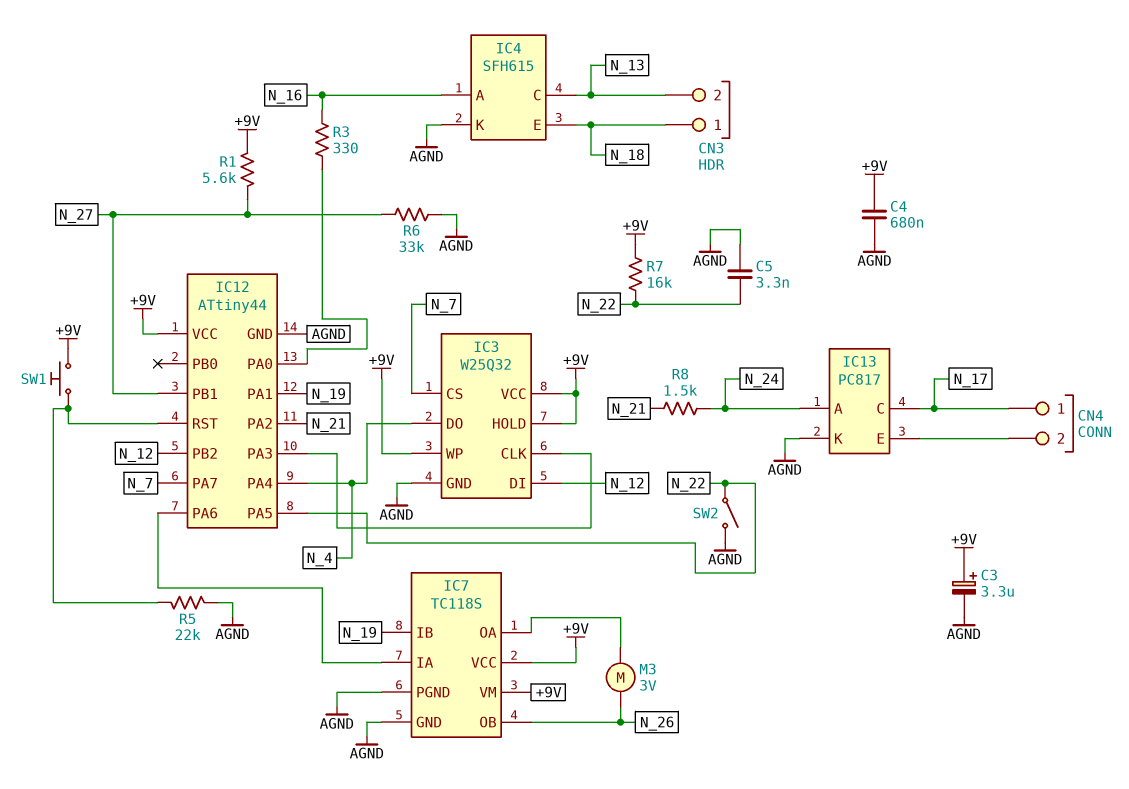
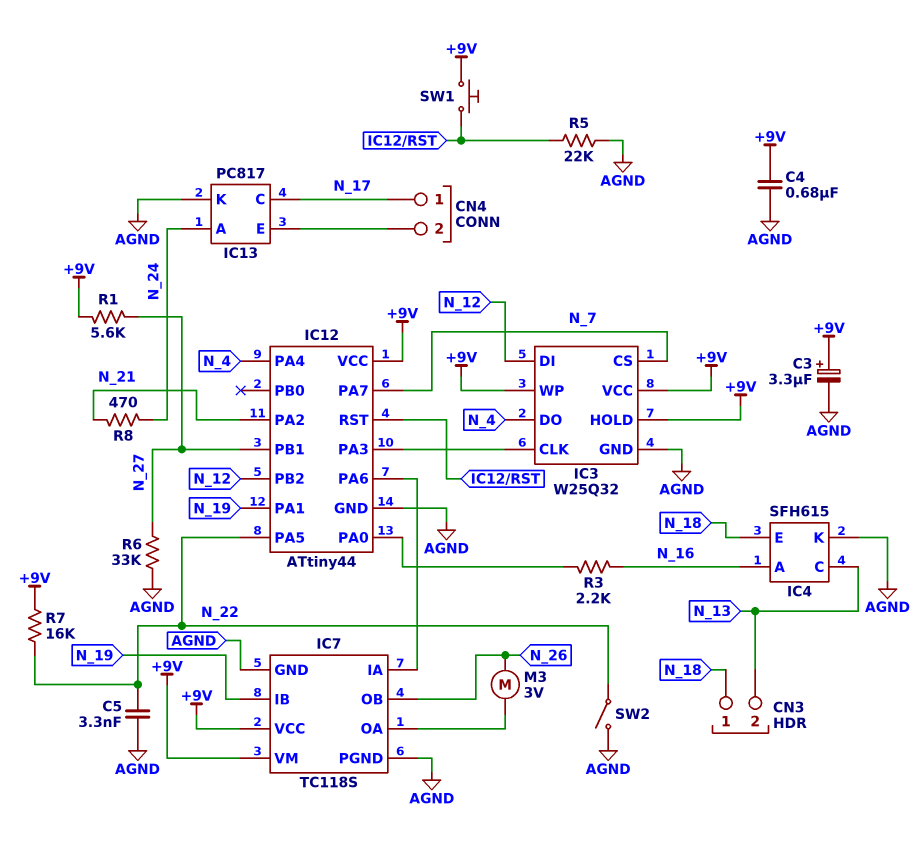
R3: 330 (IC12/PA0, N_16) -> 2.2k (IC12/PA0, N_16)
R8: 1.5k (N_21, N_24) -> 470 (N_21, N_24)

